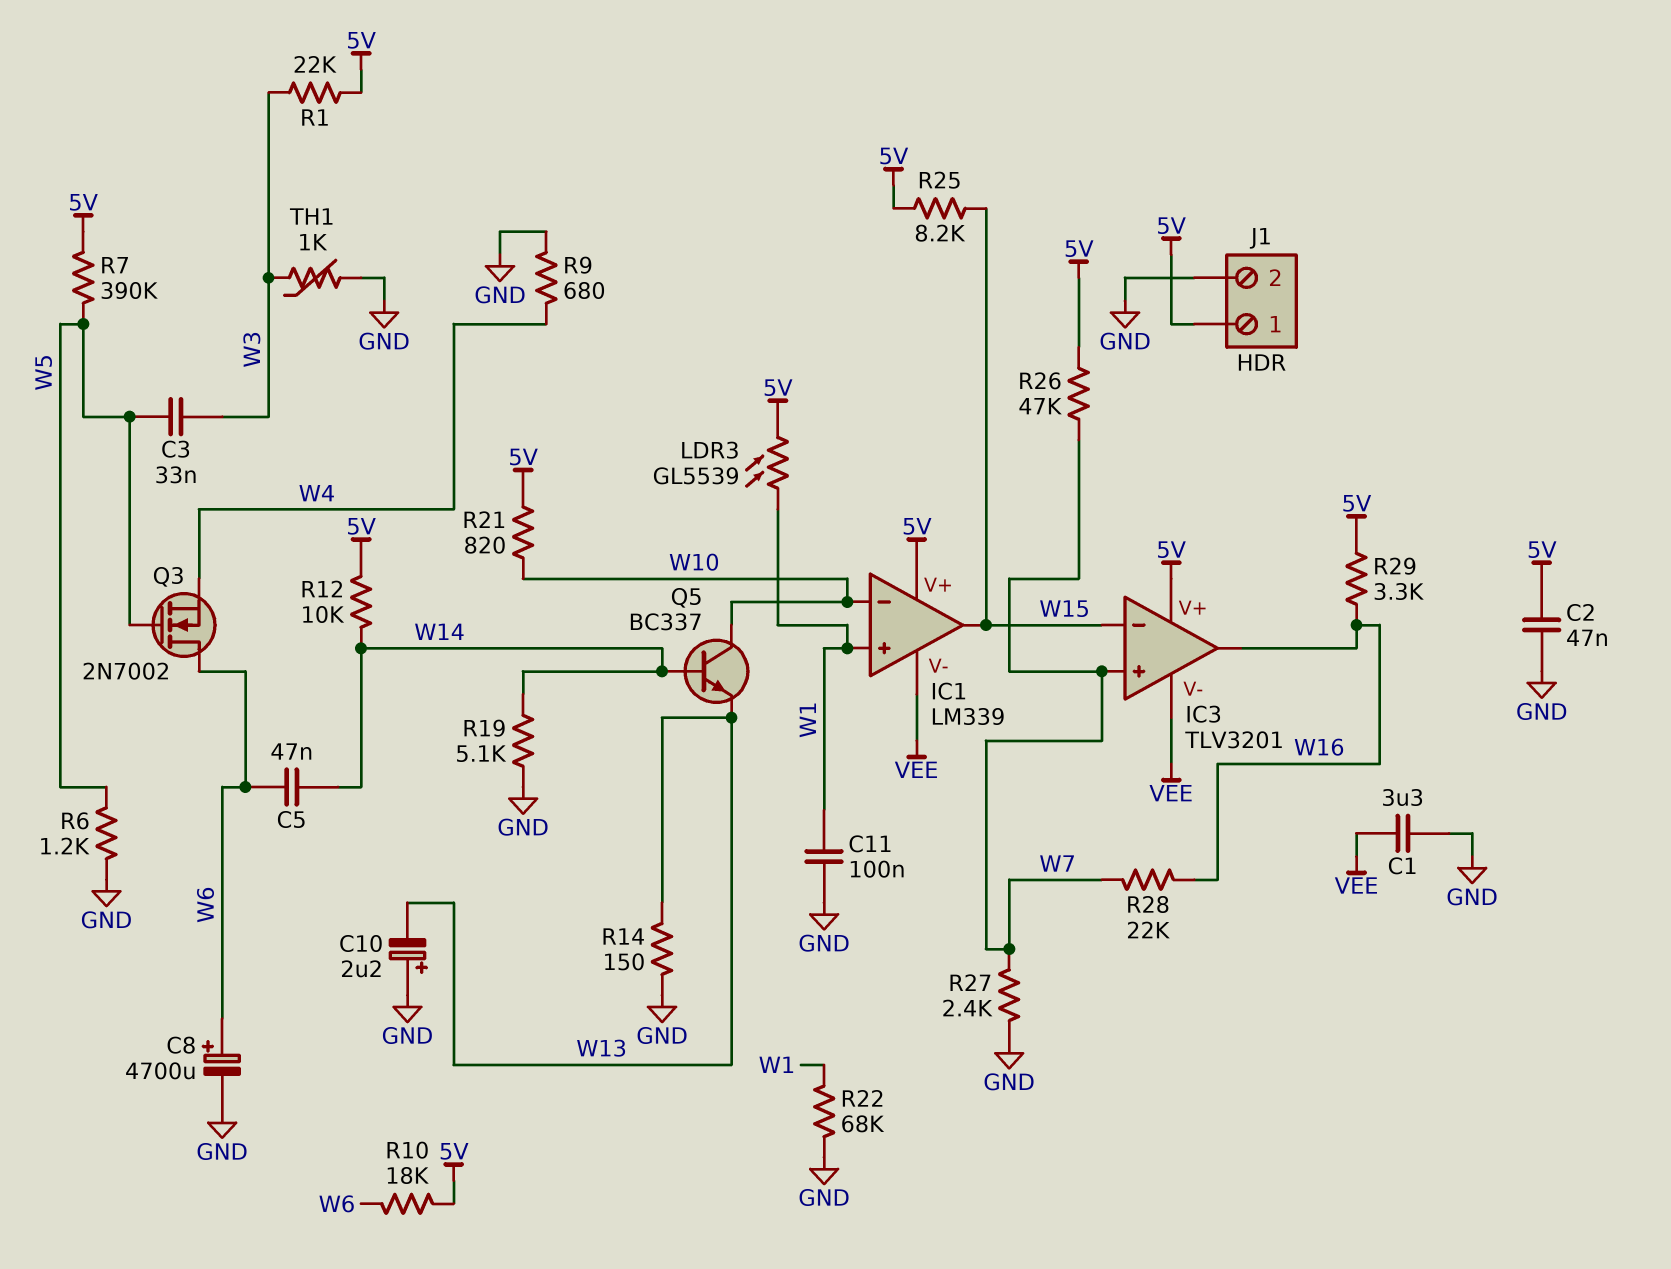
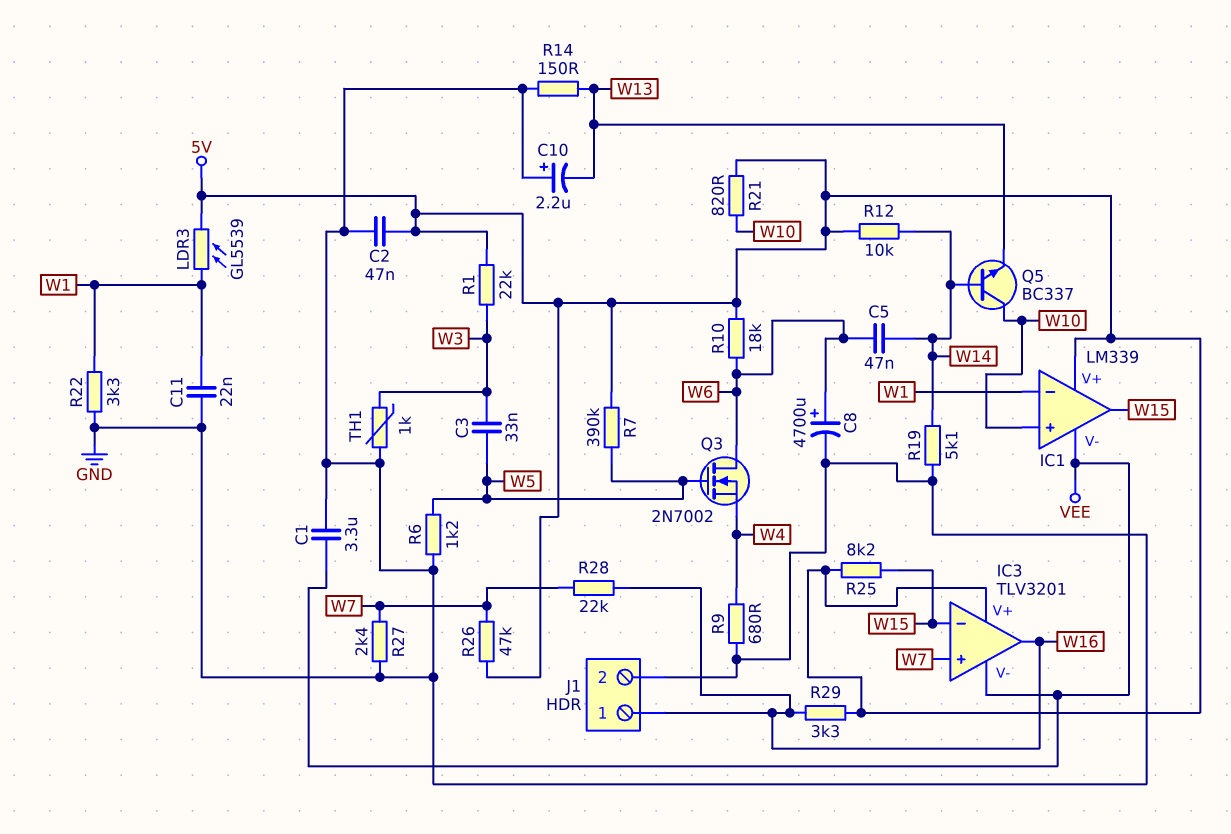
C11: 100nF (GND, W1) -> 22nF (GND, W1)
IC1 pin in+: W1 -> W10
IC1 pin in-: W10 -> W1
J1 pin 1: 5V -> W16
R22: 68k (GND, W1) -> 3.3k (GND, W1)

